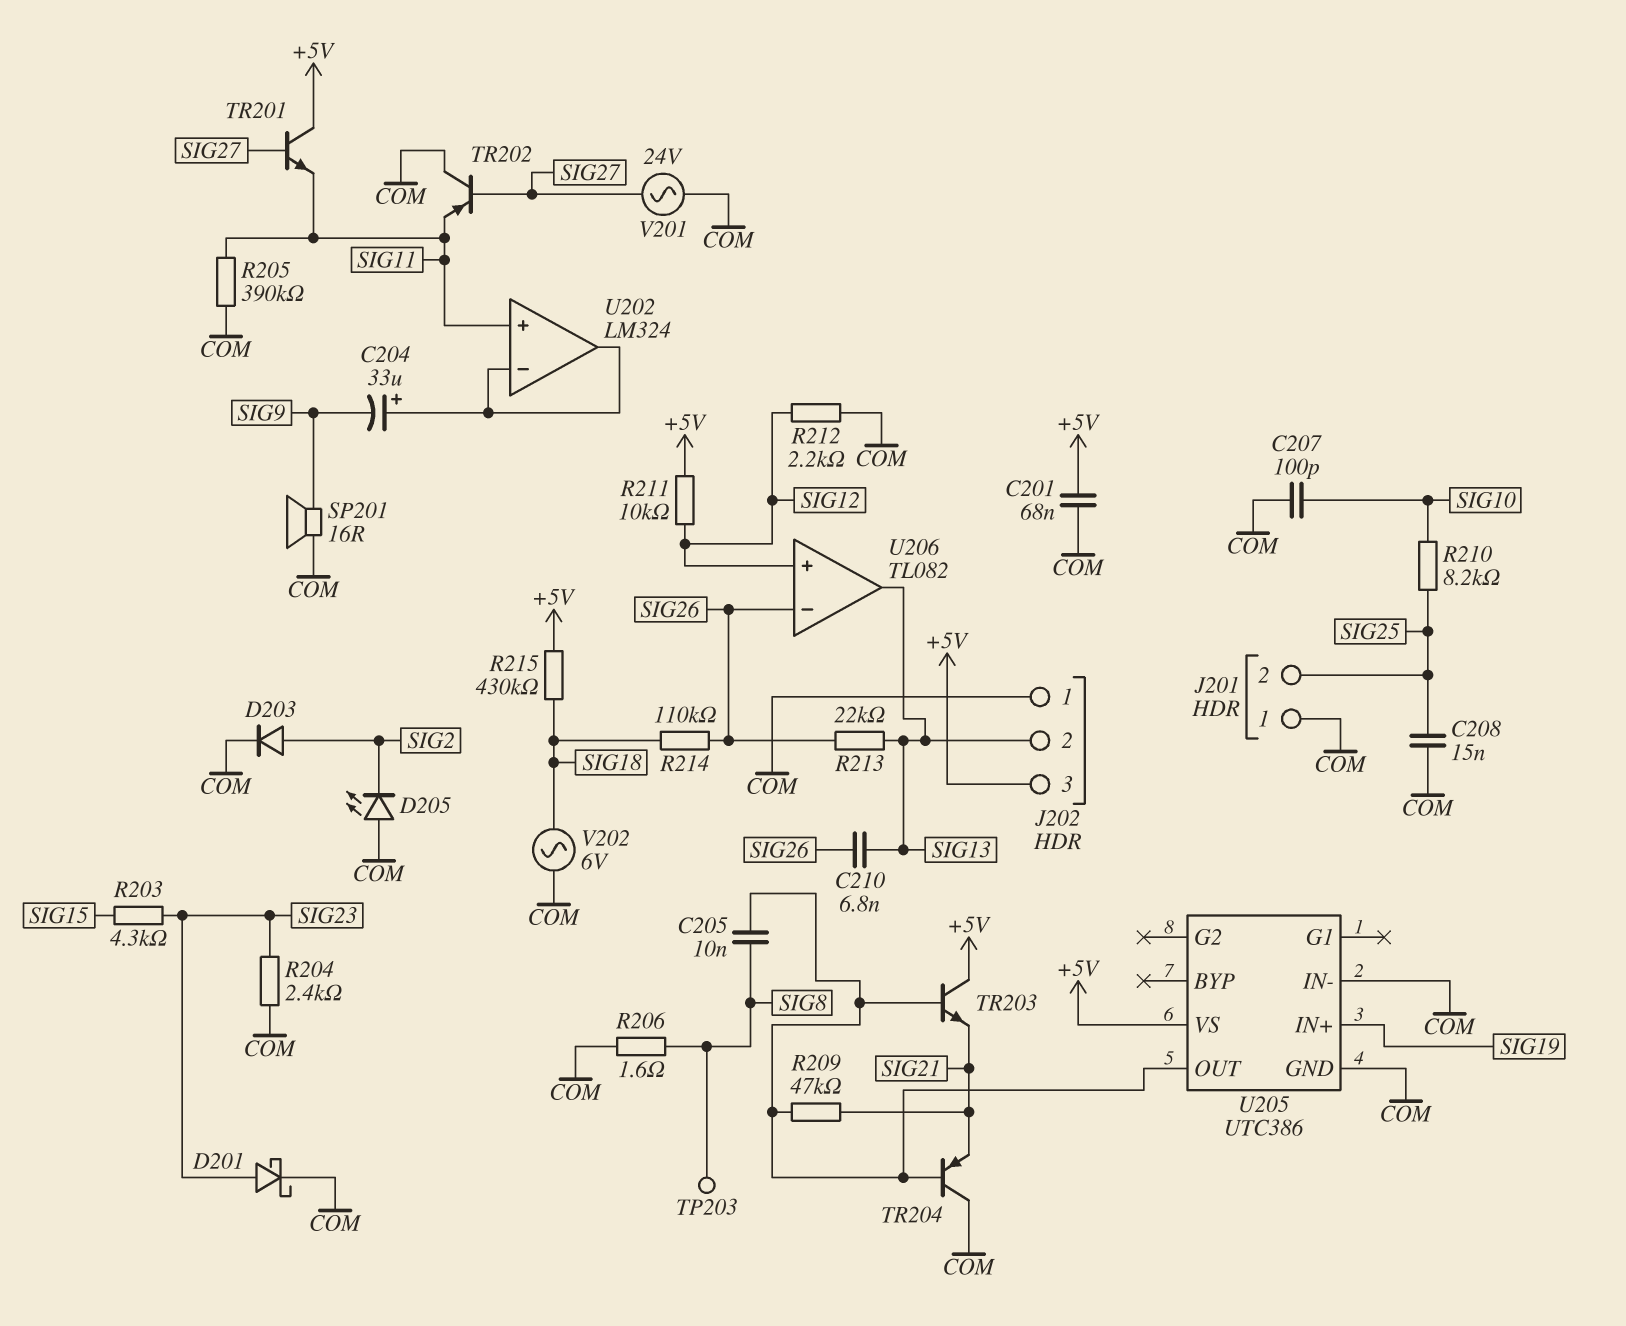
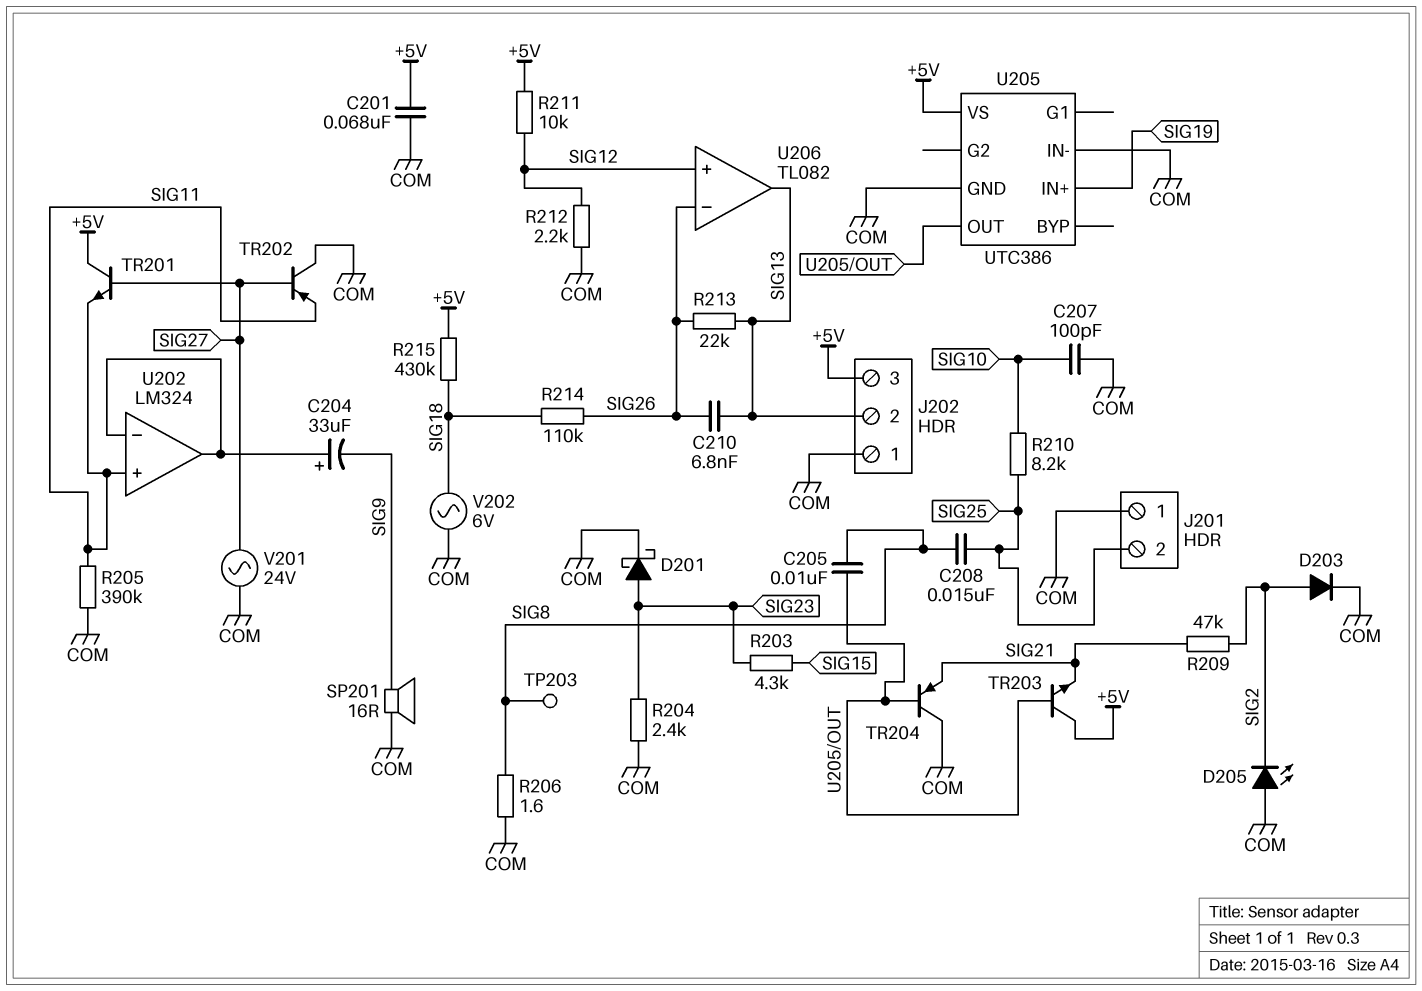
C208: 15nF (COM, SIG25) -> 15nF (SIG8, SIG25)
R209: 47k (SIG21, U205/OUT) -> 47k (SIG2, SIG21)

